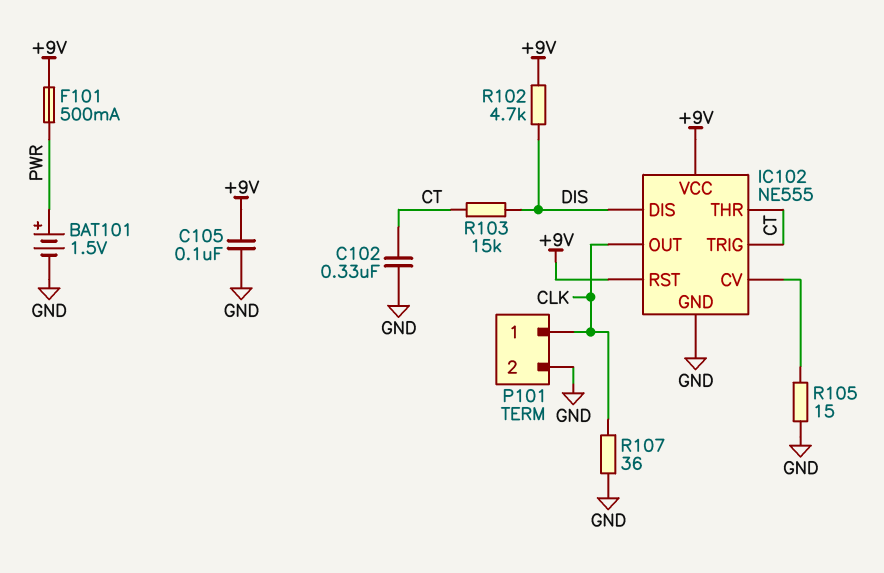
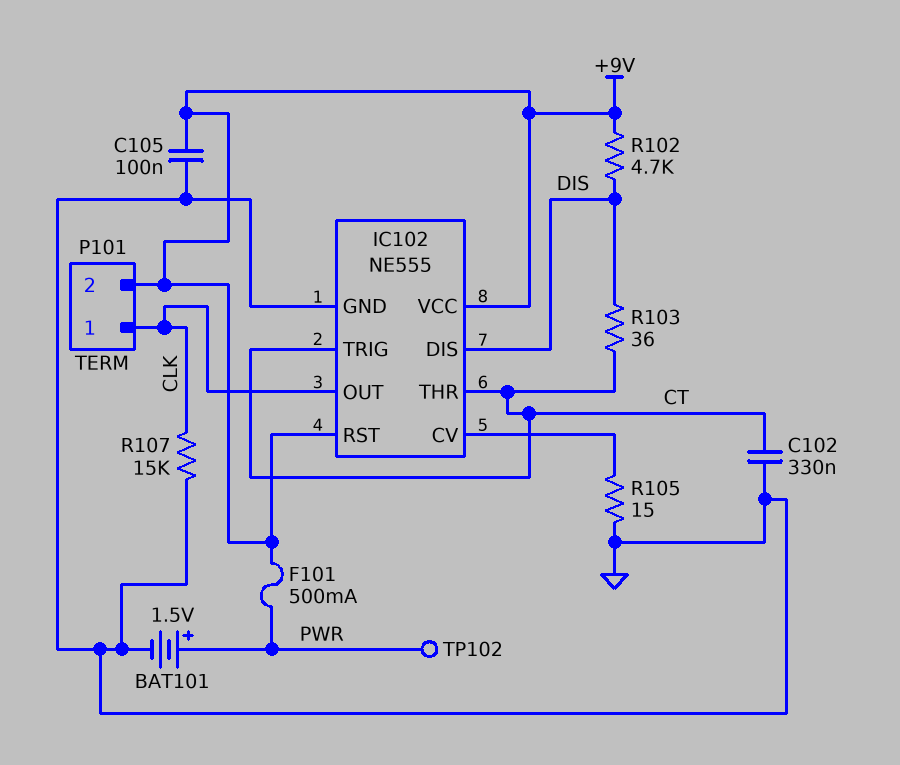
P101 pin 2: GND -> +9V
R103: 15k (CT, DIS) -> 36 (CT, DIS)
R107: 36 (CLK, GND) -> 15k (CLK, GND)
TP102: none -> test point (PWR)

